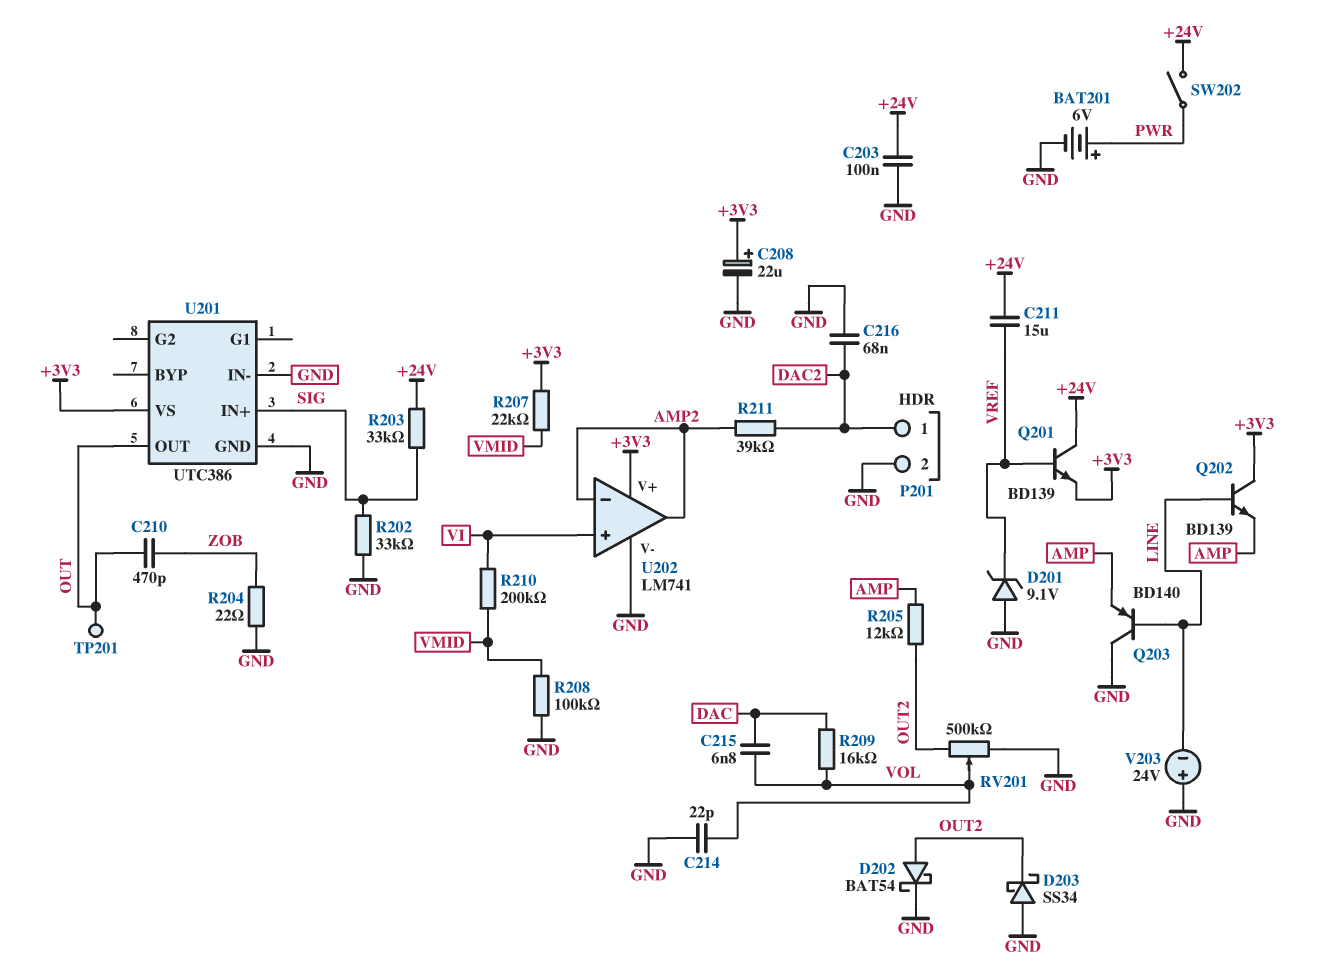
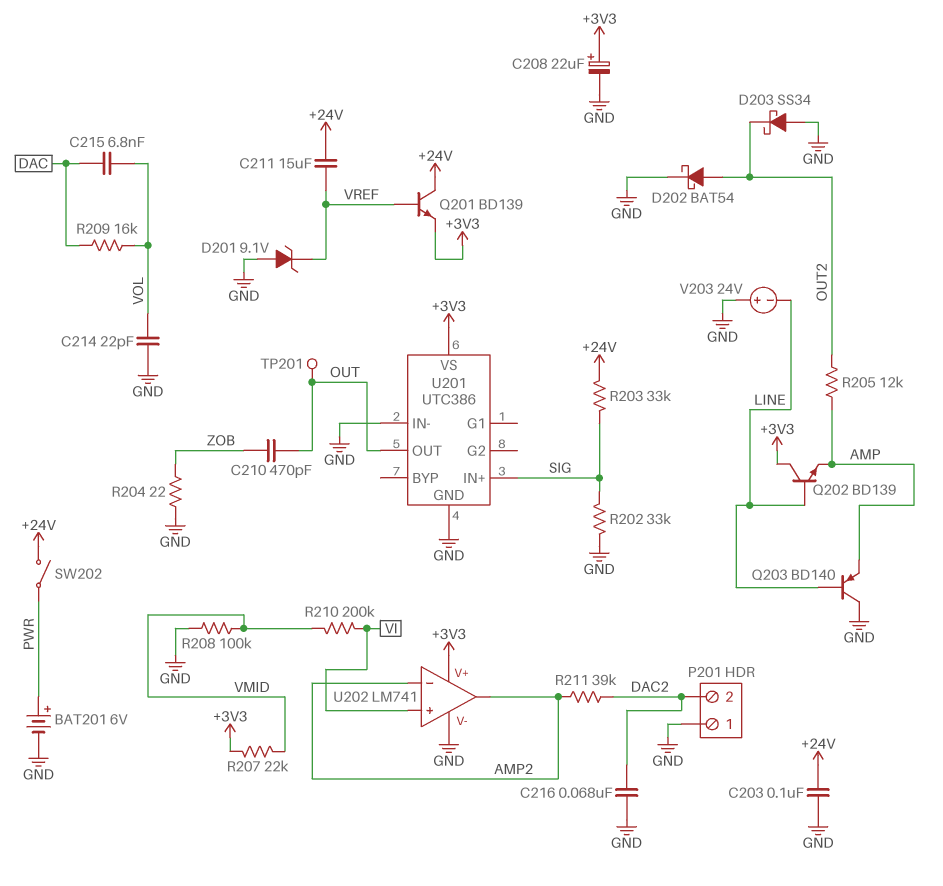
P201 pin 1: DAC2 -> GND
P201 pin 2: GND -> DAC2
RV201: 500k (GND, OUT2, wiper VOL) -> none

